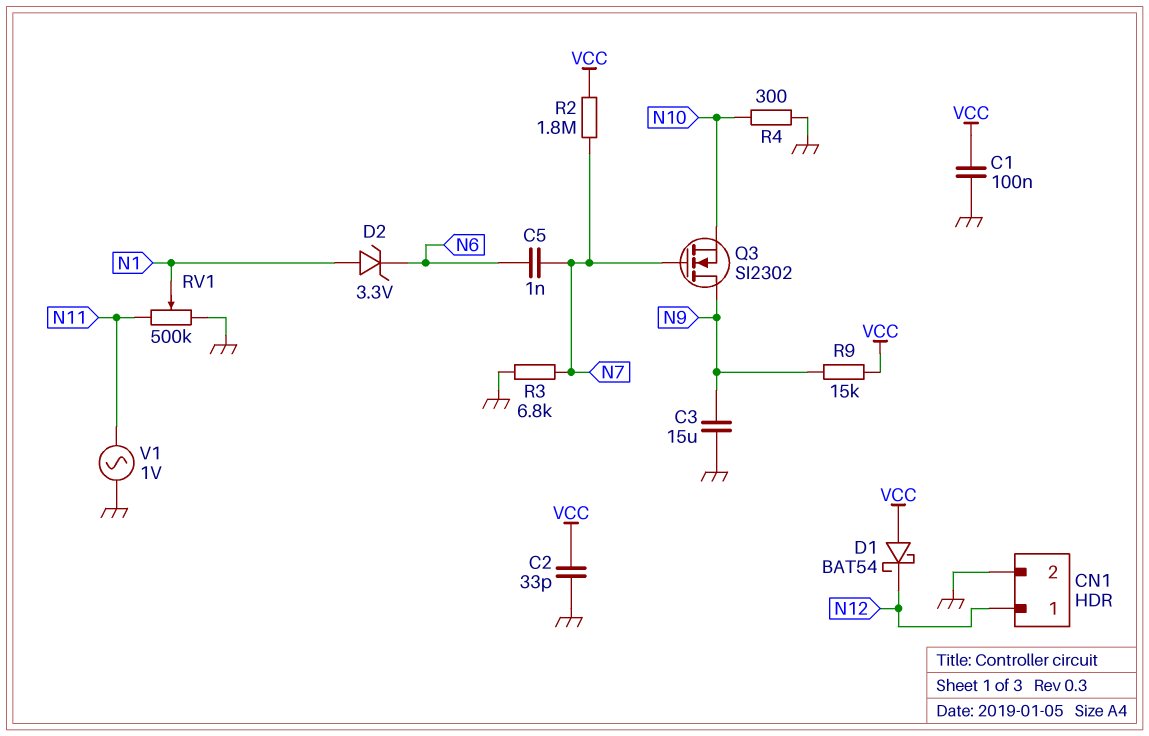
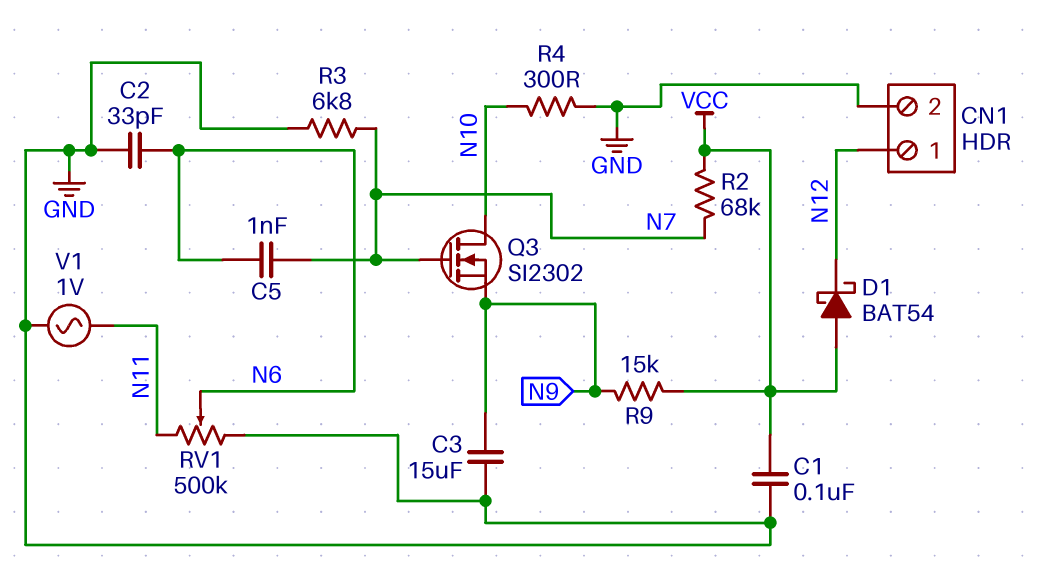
C2: 33pF (GND, VCC) -> 33pF (GND, N6)
D2: zener 3.3V (A N1, K N6) -> none
Q3: NMOS SI2302 (G N7, D N9, S N10) -> NMOS SI2302 (G N7, D N10, S N9)
R2: 1.8M (N7, VCC) -> 68k (N7, VCC)
RV1: 500k (GND, N11, wiper N1) -> 500k (GND, N11, wiper N6)

